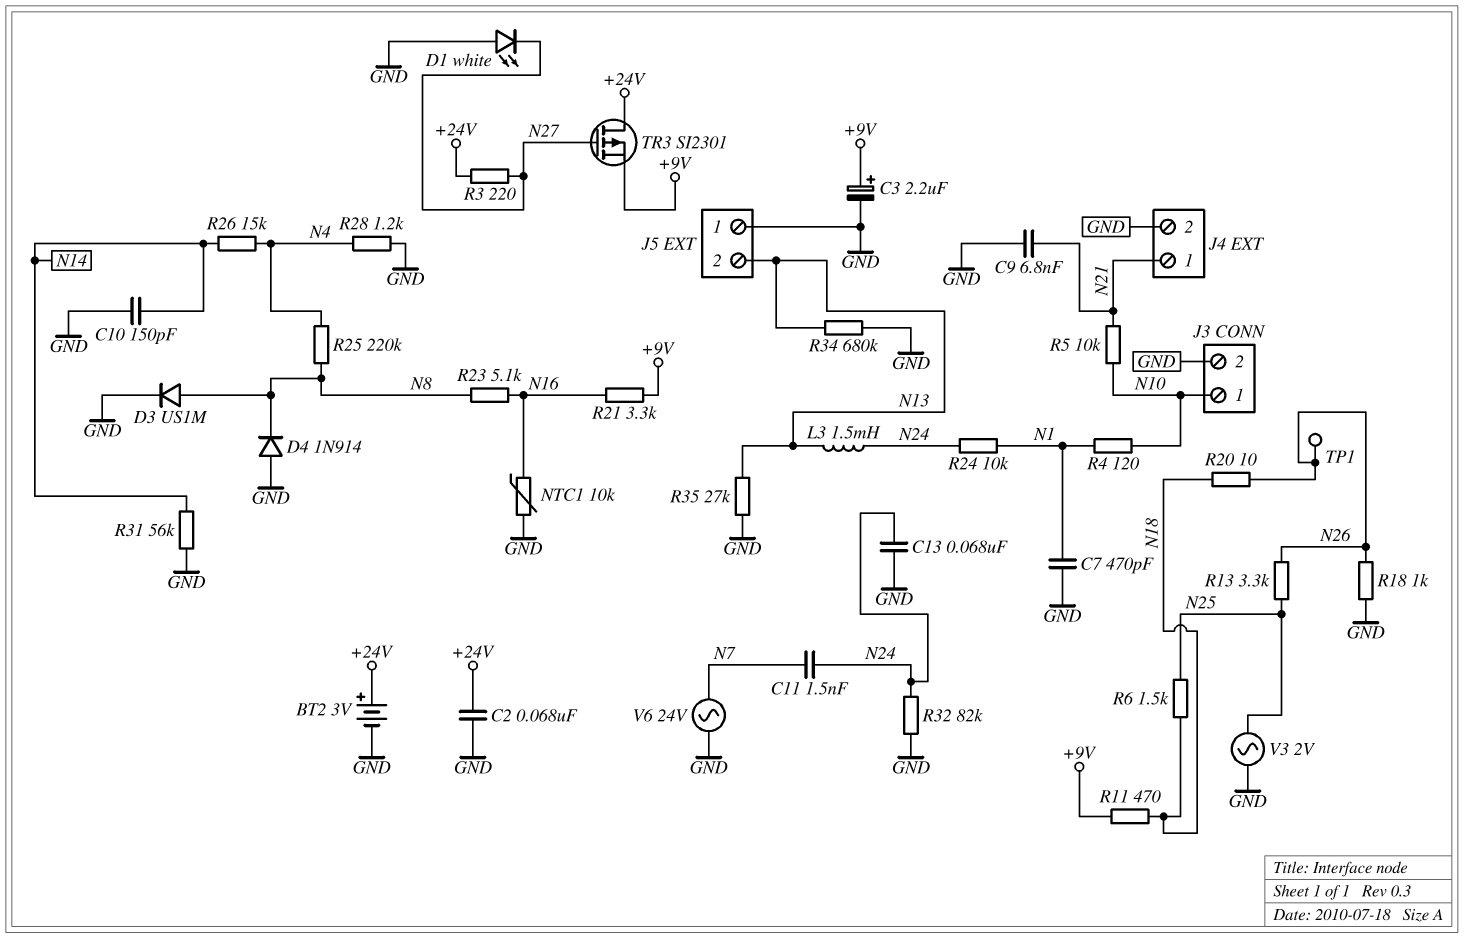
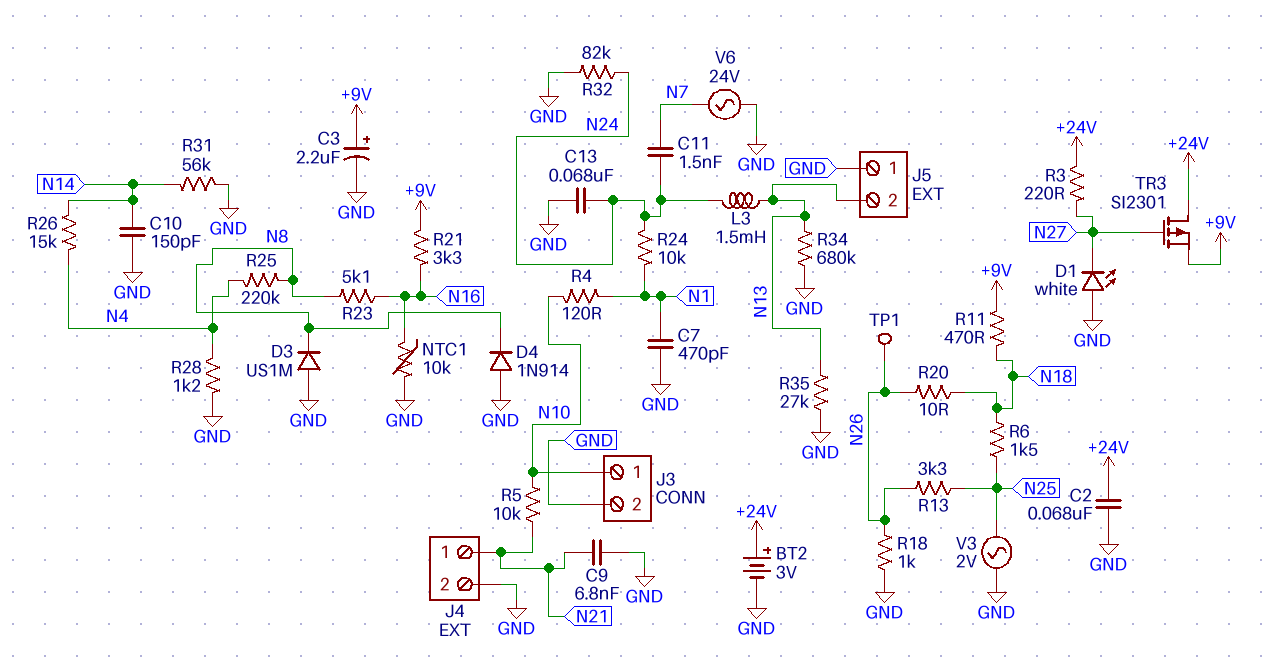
D3: diode US1M (A N8, K GND) -> diode US1M (A GND, K N8)

